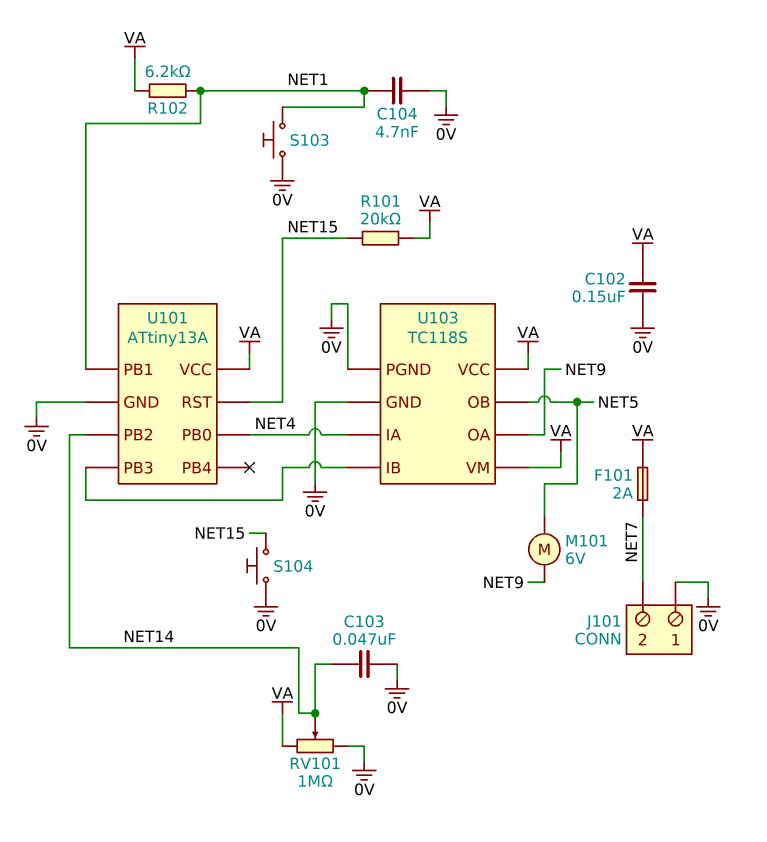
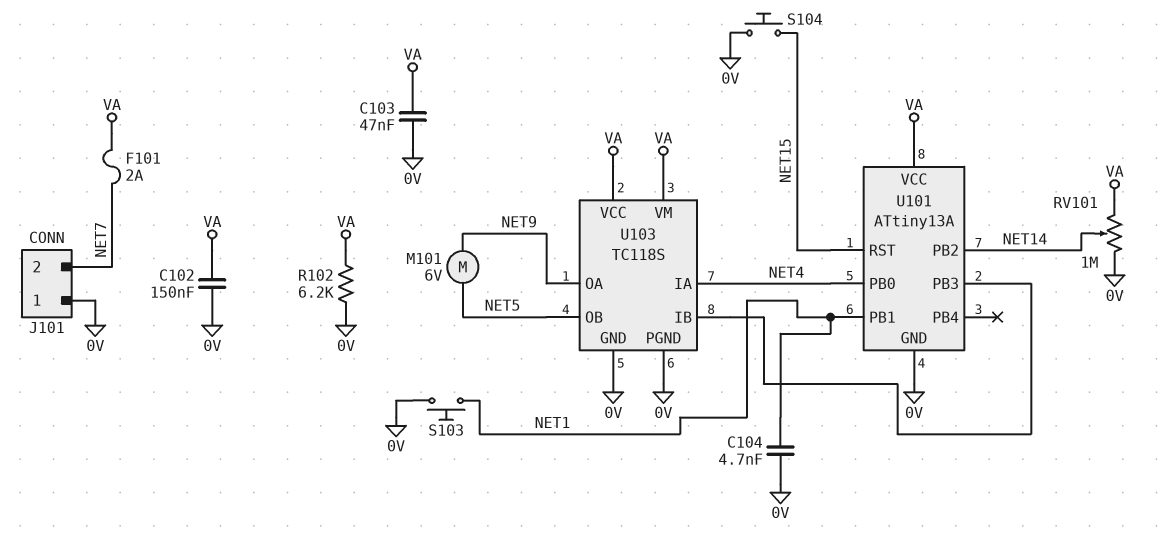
C103: 47nF (0V, NET14) -> 47nF (0V, VA)
R101: 20k (NET15, VA) -> none
R102: 6.2k (NET1, VA) -> 6.2k (0V, VA)

